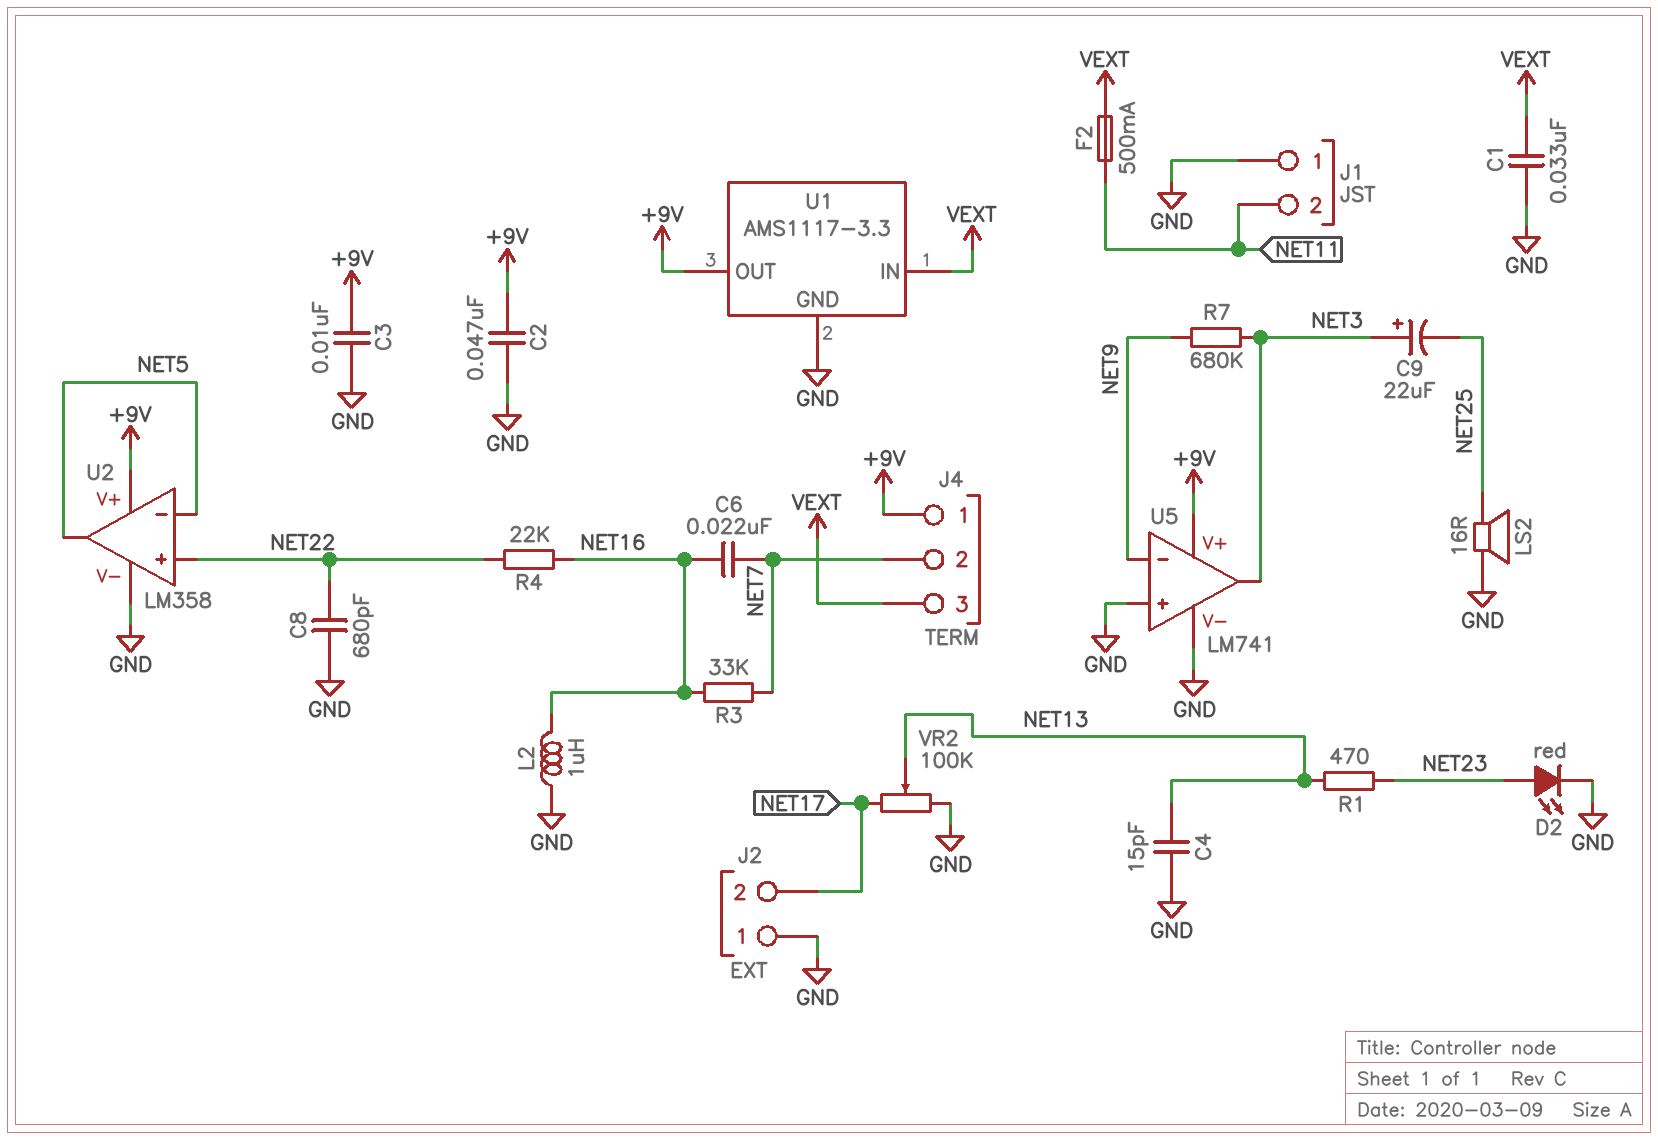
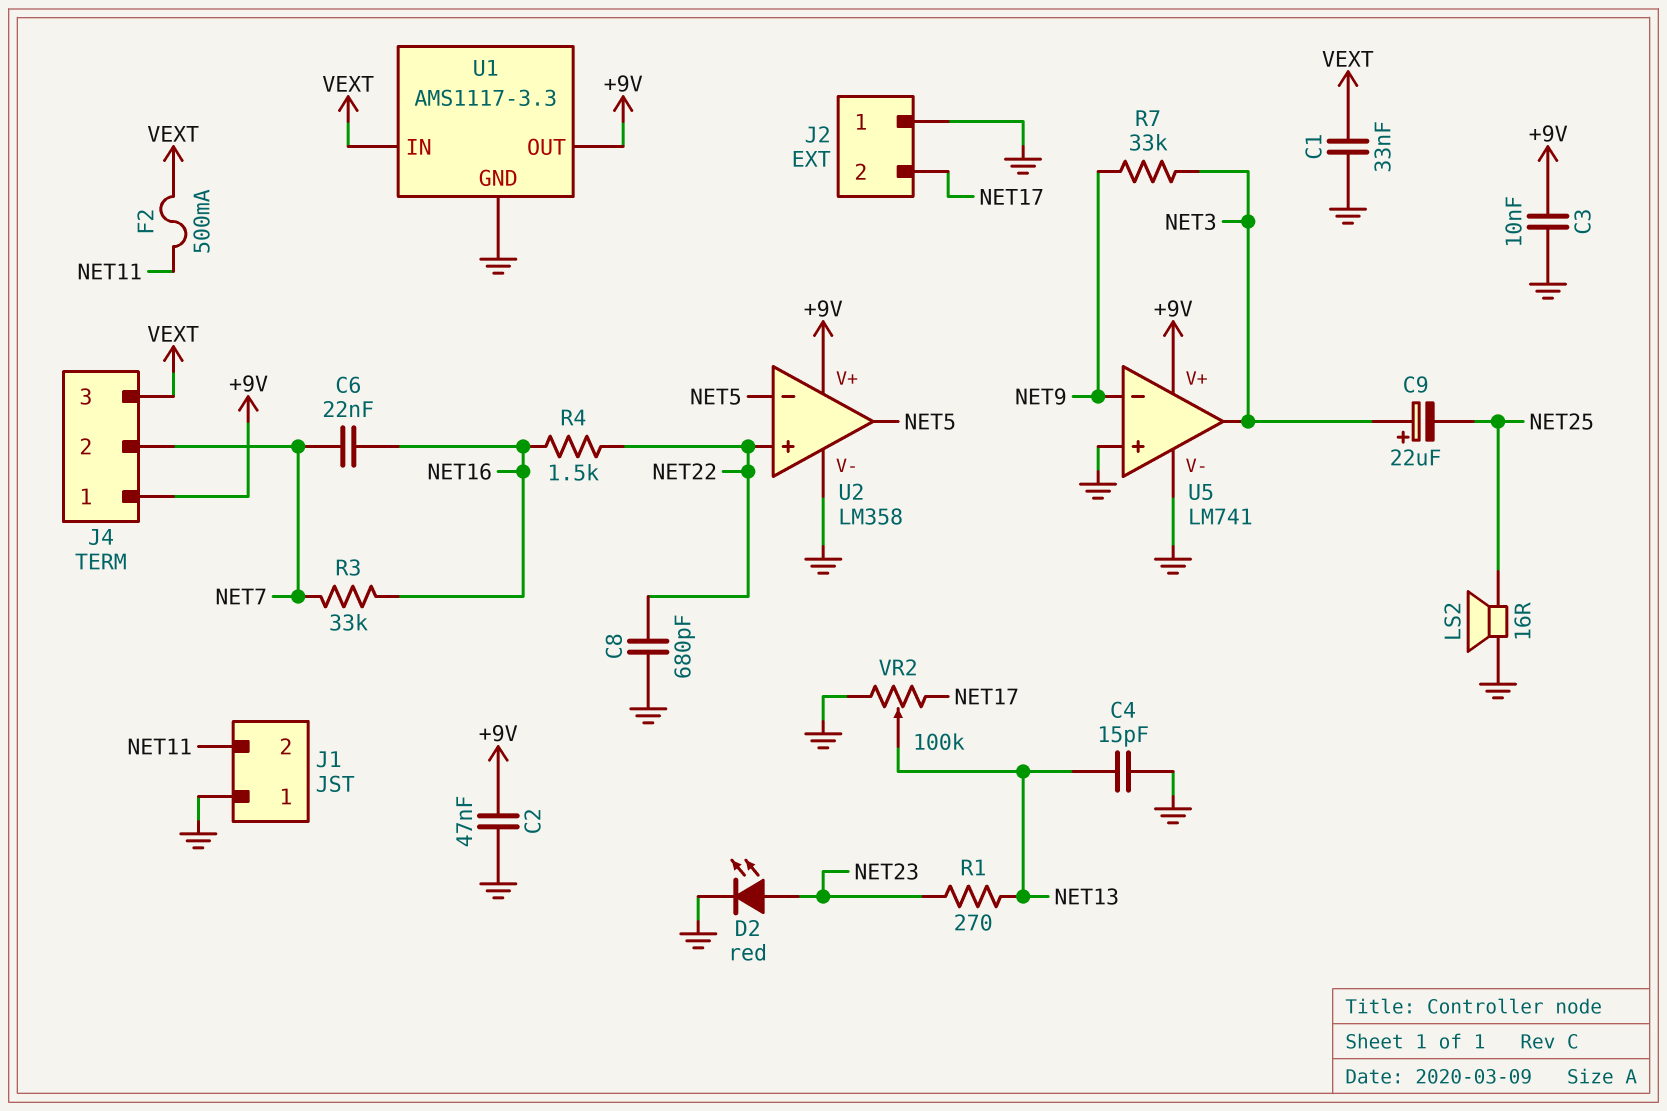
L2: 1uH (GND, NET16) -> none
R1: 470 (NET13, NET23) -> 270 (NET13, NET23)
R4: 22k (NET16, NET22) -> 1.5k (NET16, NET22)
R7: 680k (NET3, NET9) -> 33k (NET3, NET9)

